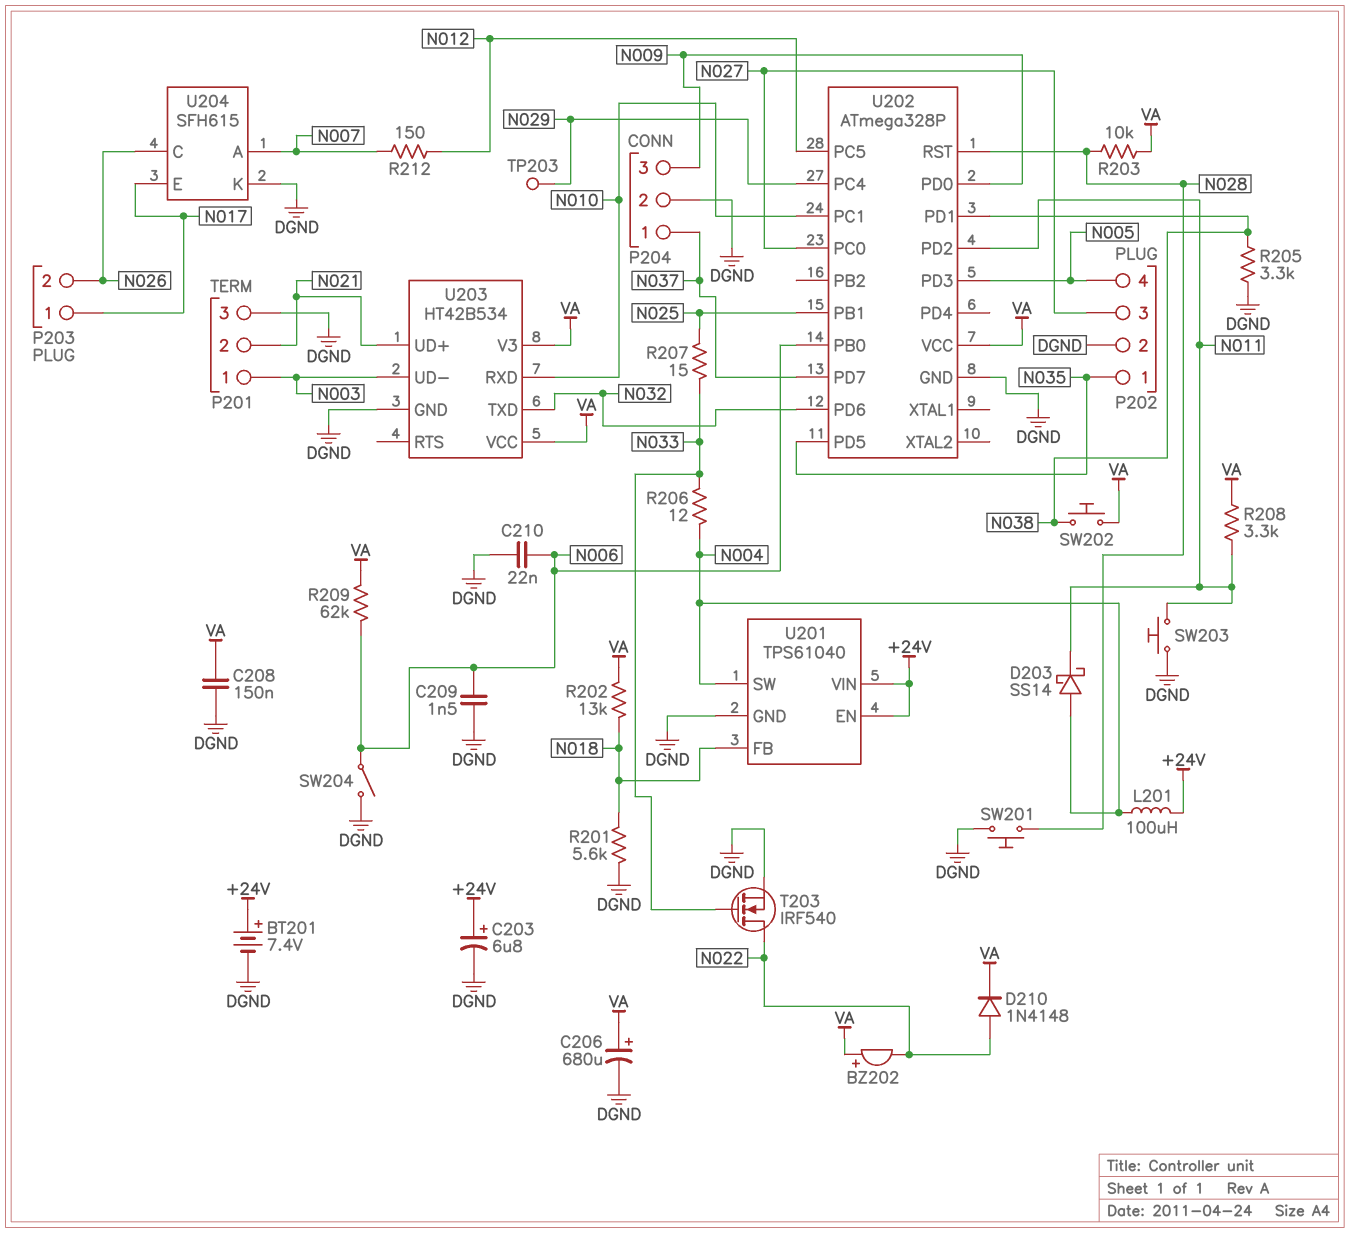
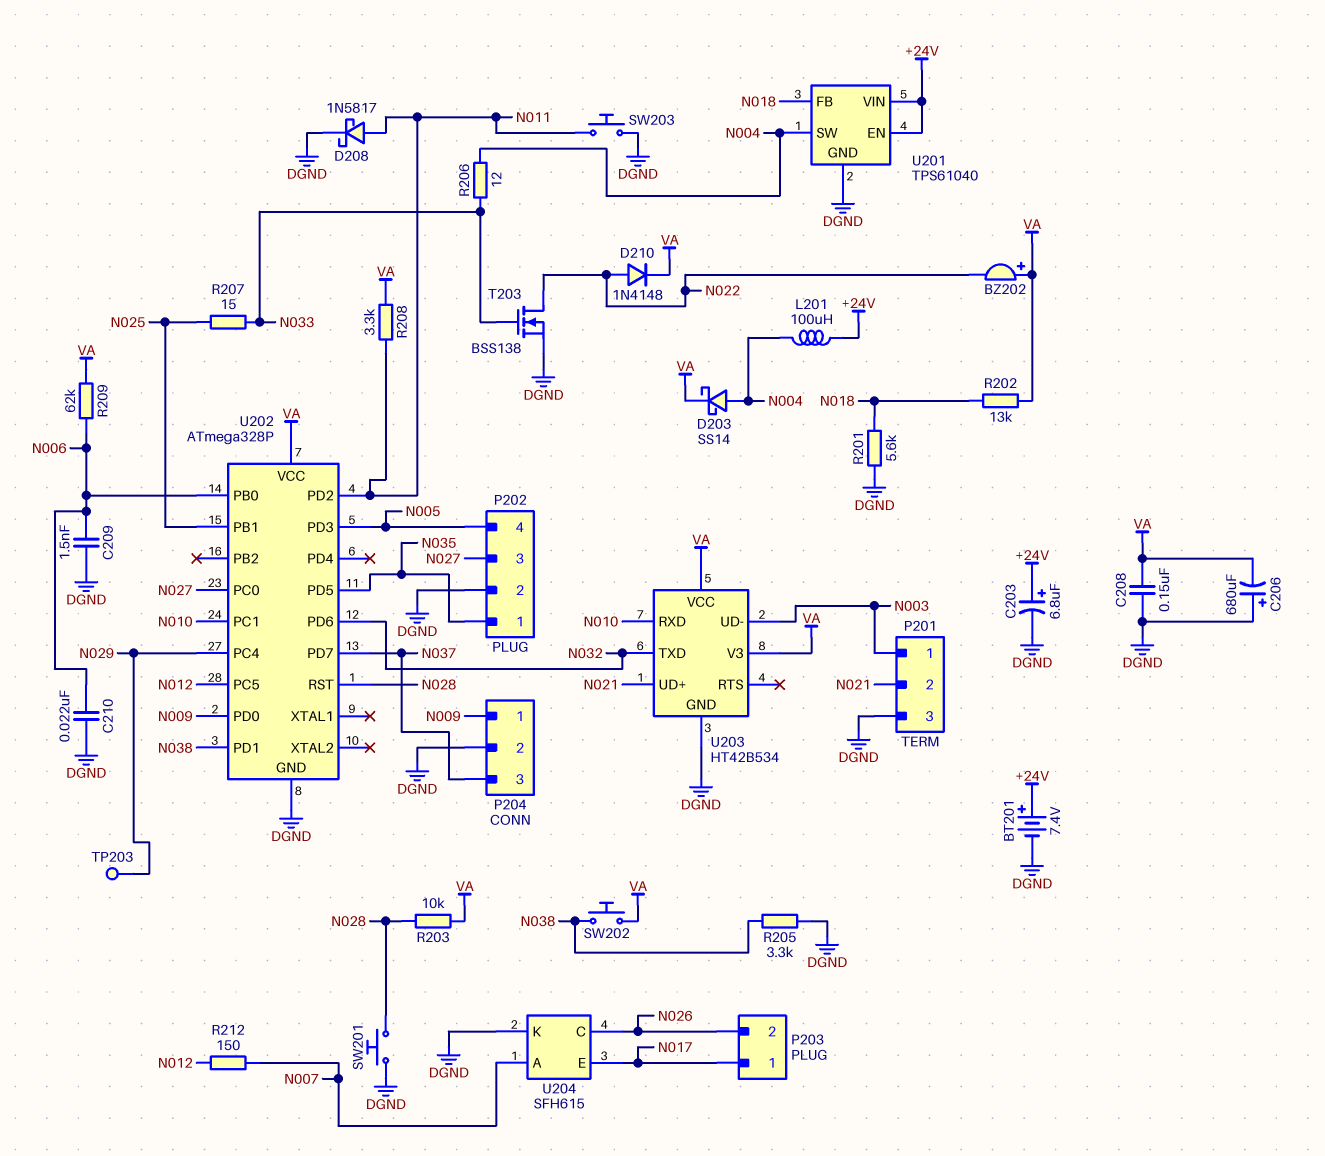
C206: 680uF (plus VA, minus DGND) -> 680uF (plus DGND, minus VA)
D203: schottky SS14 (A N004, K N011) -> schottky SS14 (A N004, K VA)
D208: none -> schottky 1N5817 (A N011, K DGND)
P204 pin 1: N037 -> N009
P204 pin 3: N009 -> N037
SW204: switch (DGND, N006) -> none
T203: NMOS IRF540 (G N033, D N022, S DGND) -> NMOS BSS138 (G N033, D N022, S DGND)

